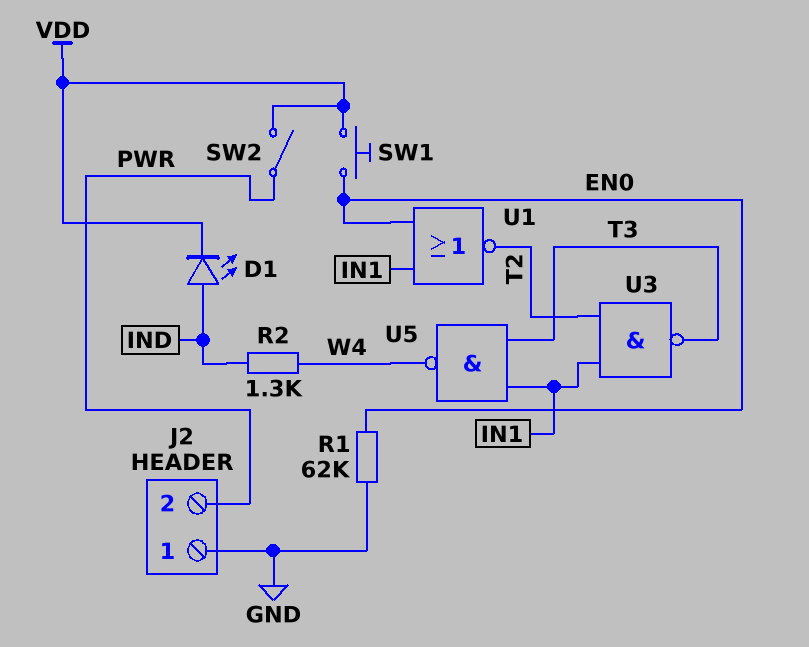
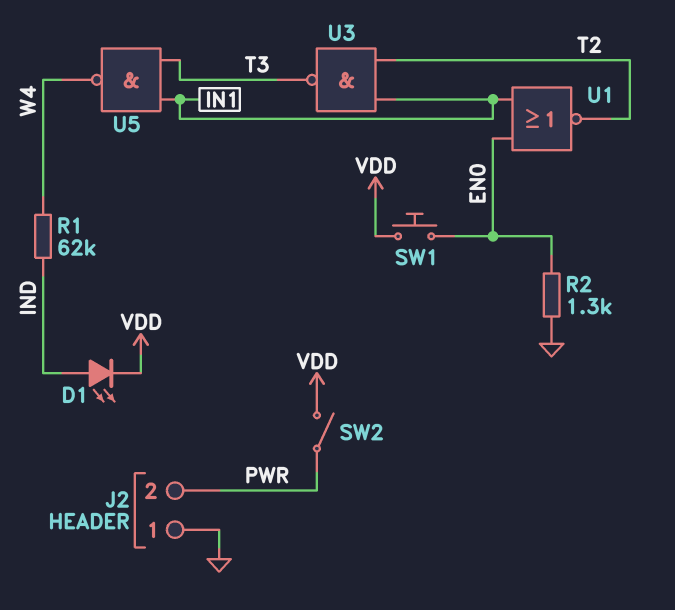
R1: 62k (EN0, GND) -> 62k (IND, W4)
R2: 1.3k (IND, W4) -> 1.3k (EN0, GND)

